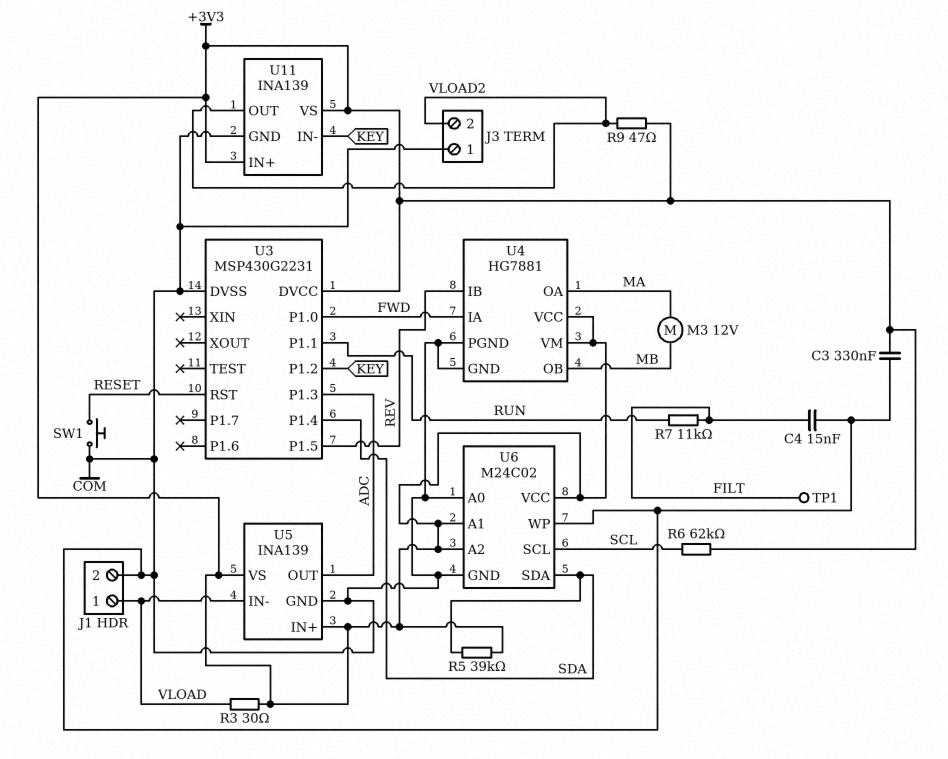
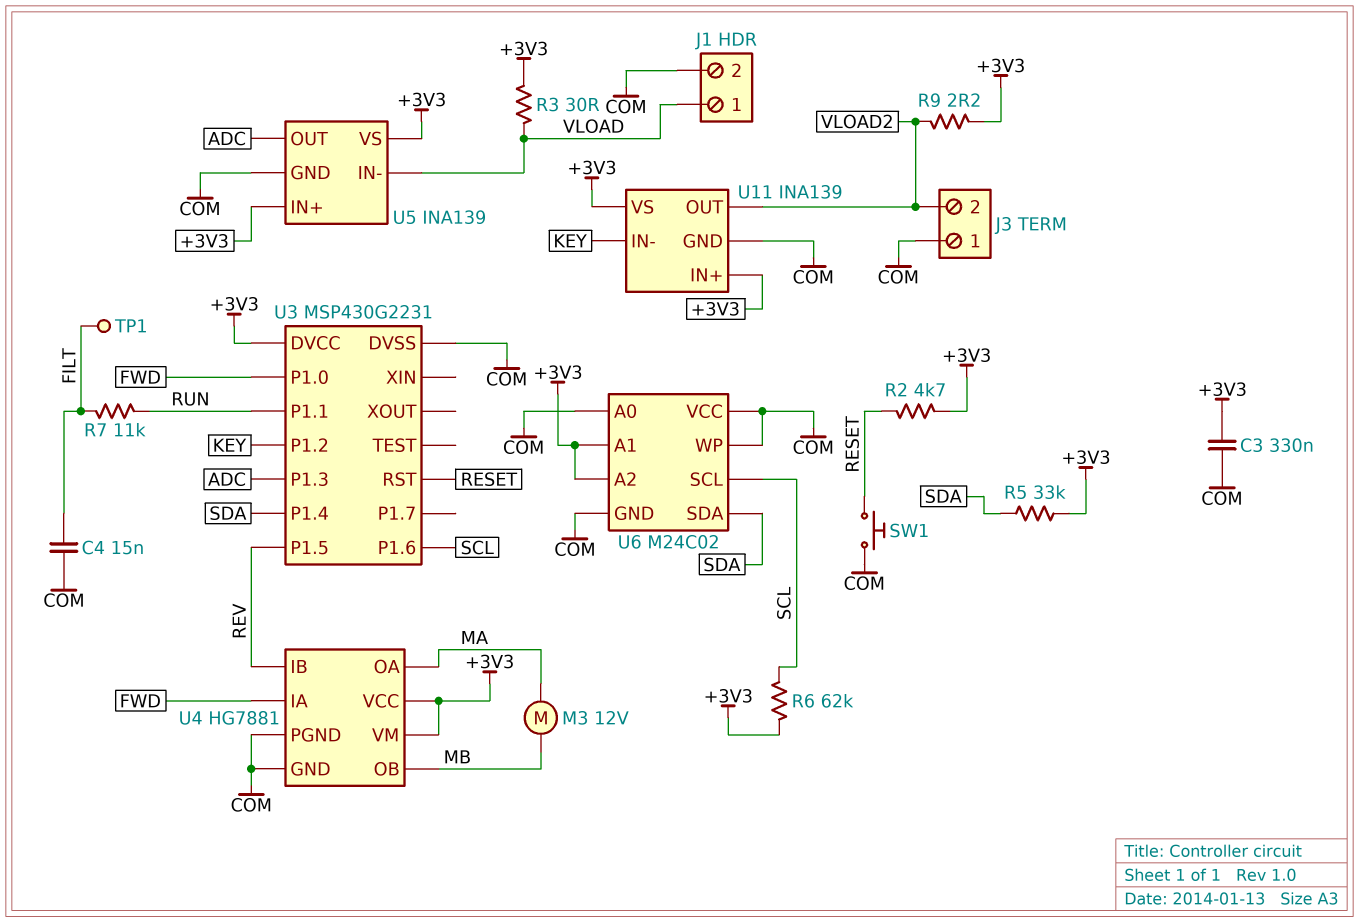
R2: none -> 4.7k (+3V3, RESET)
R5: 39k (+3V3, SDA) -> 33k (+3V3, SDA)
R9: 47 (+3V3, VLOAD2) -> 2.2 (+3V3, VLOAD2)
U3 pin P1.6: none -> SCL
U6 pin VCC: +3V3 -> COM

